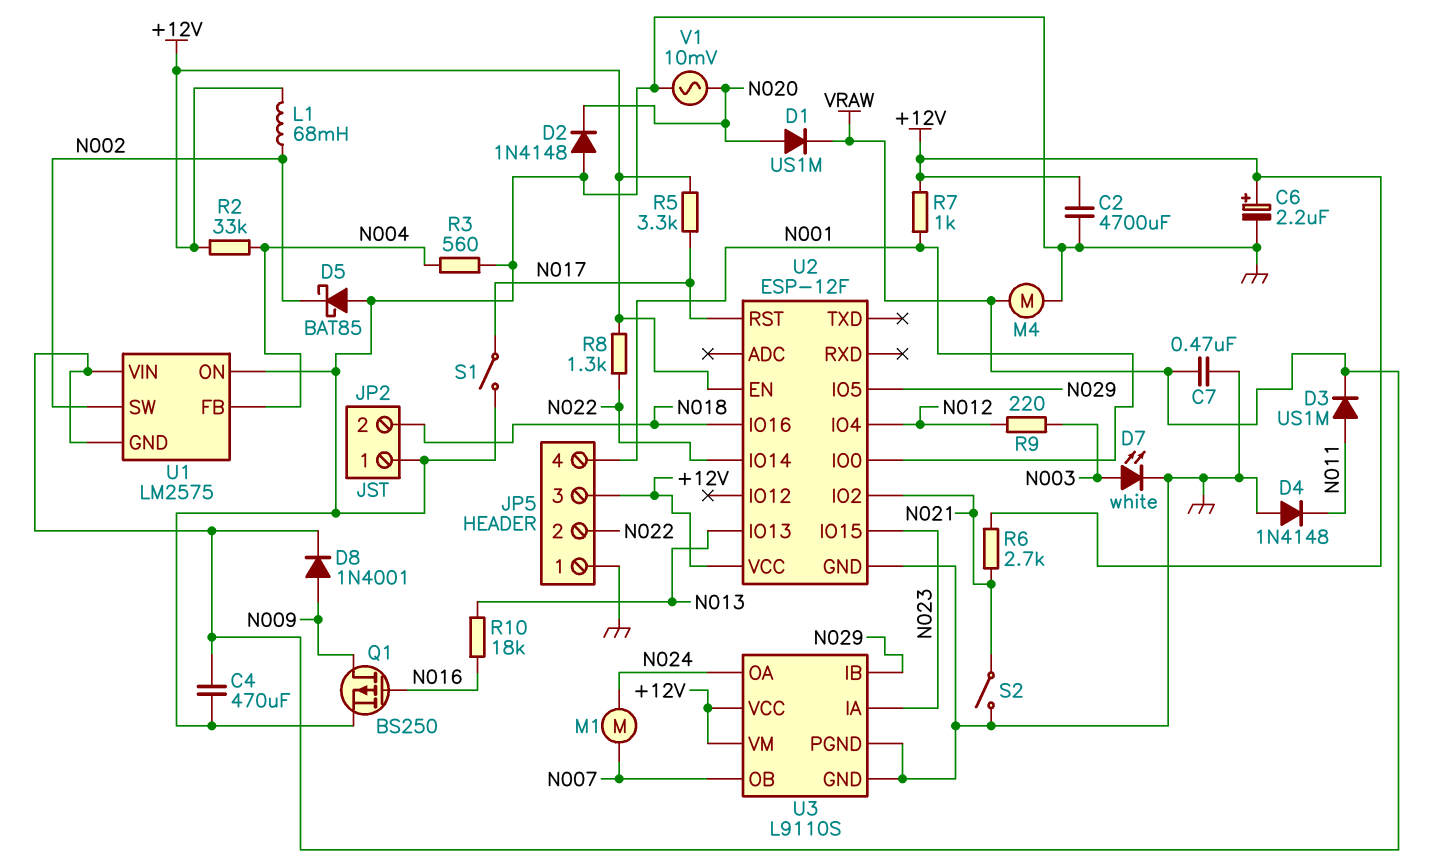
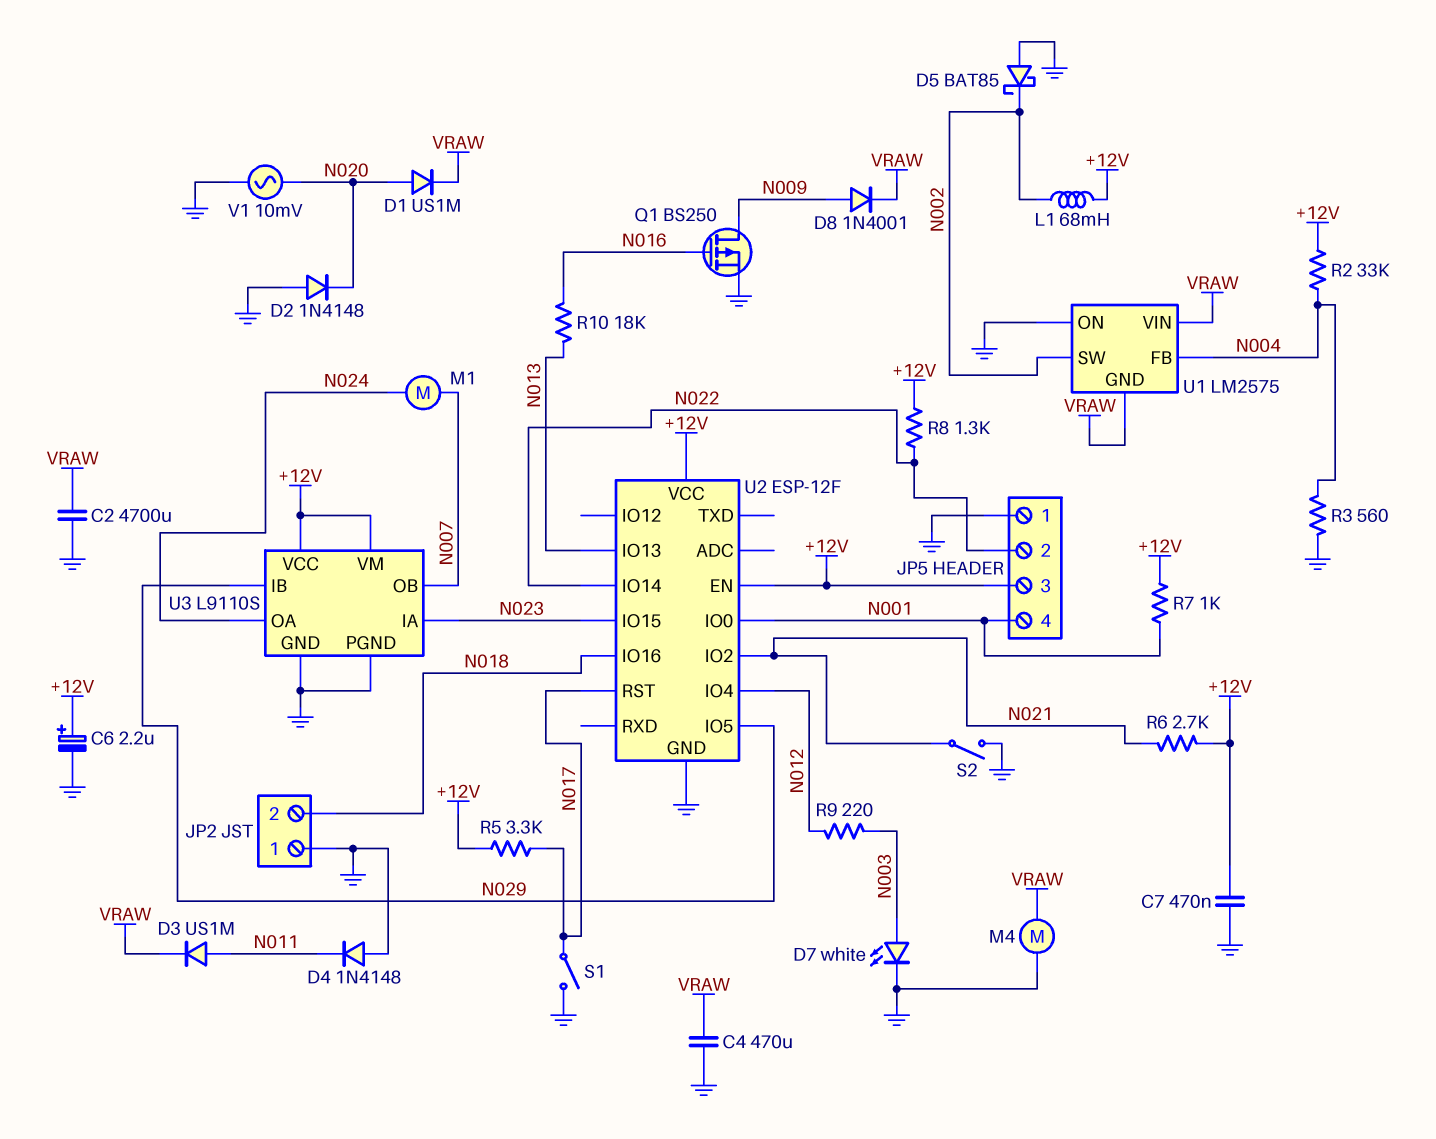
C2: 4700uF (+12V, GND) -> 4700uF (GND, VRAW)
C7: 470nF (GND, VRAW) -> 470nF (+12V, GND)

